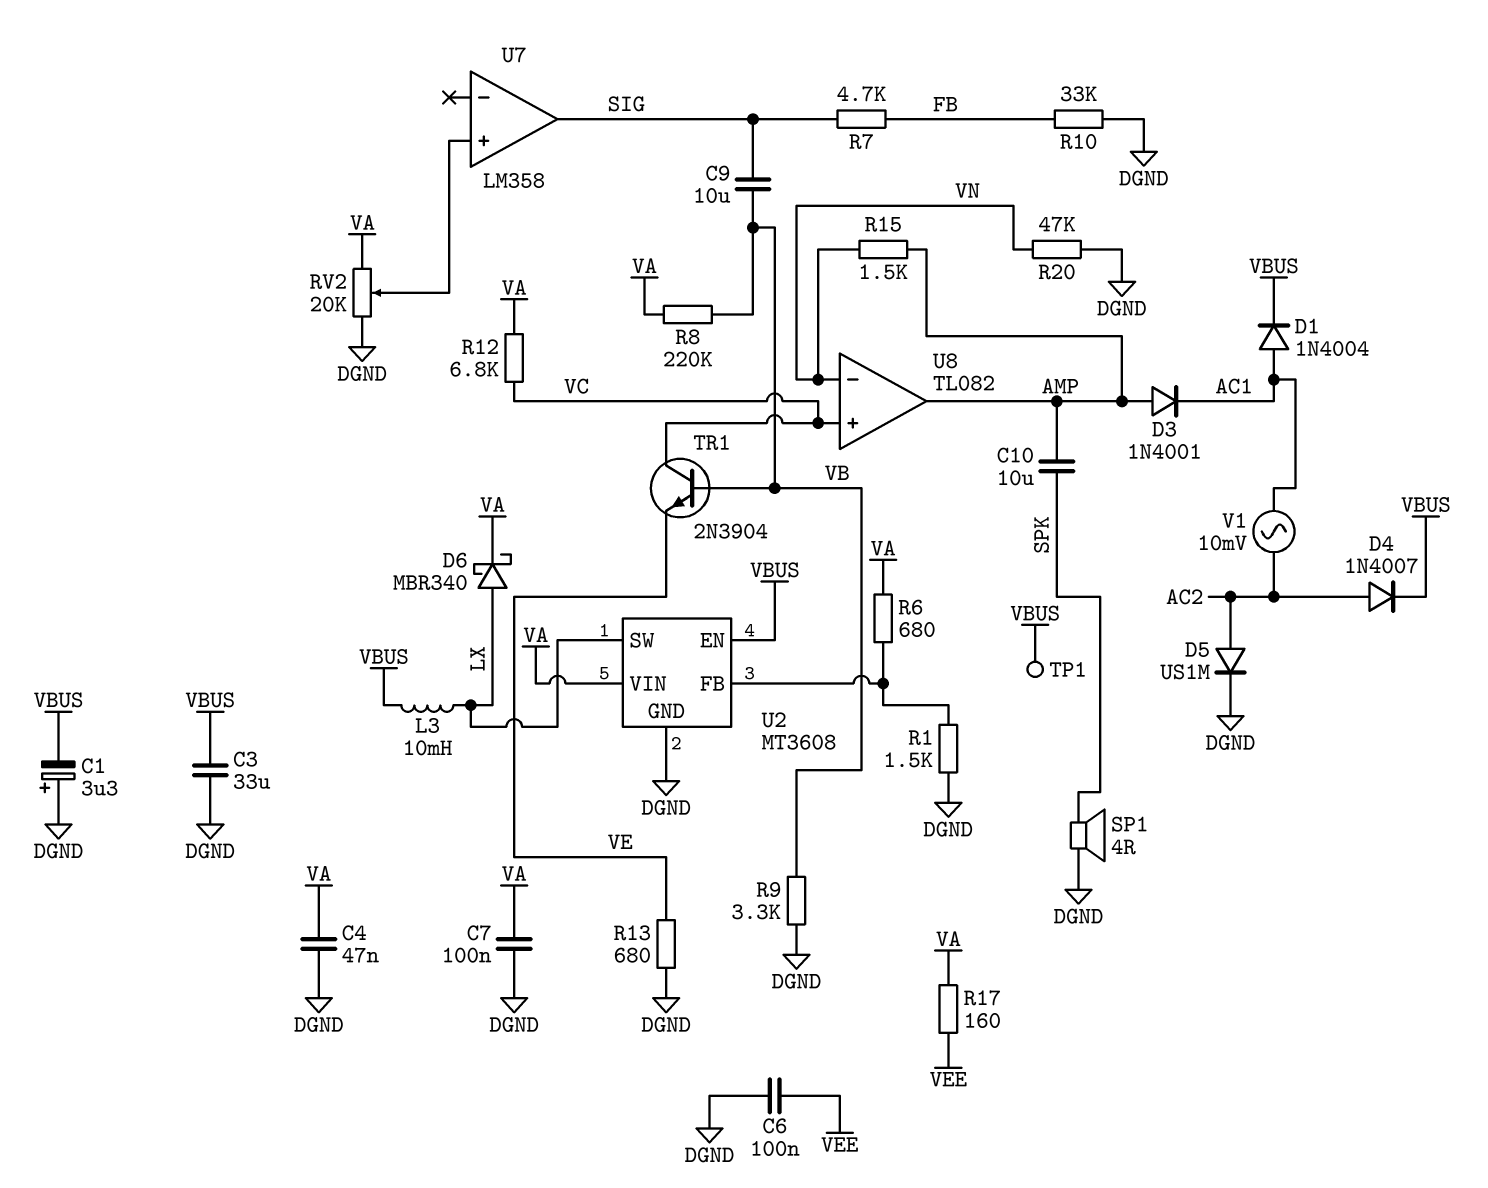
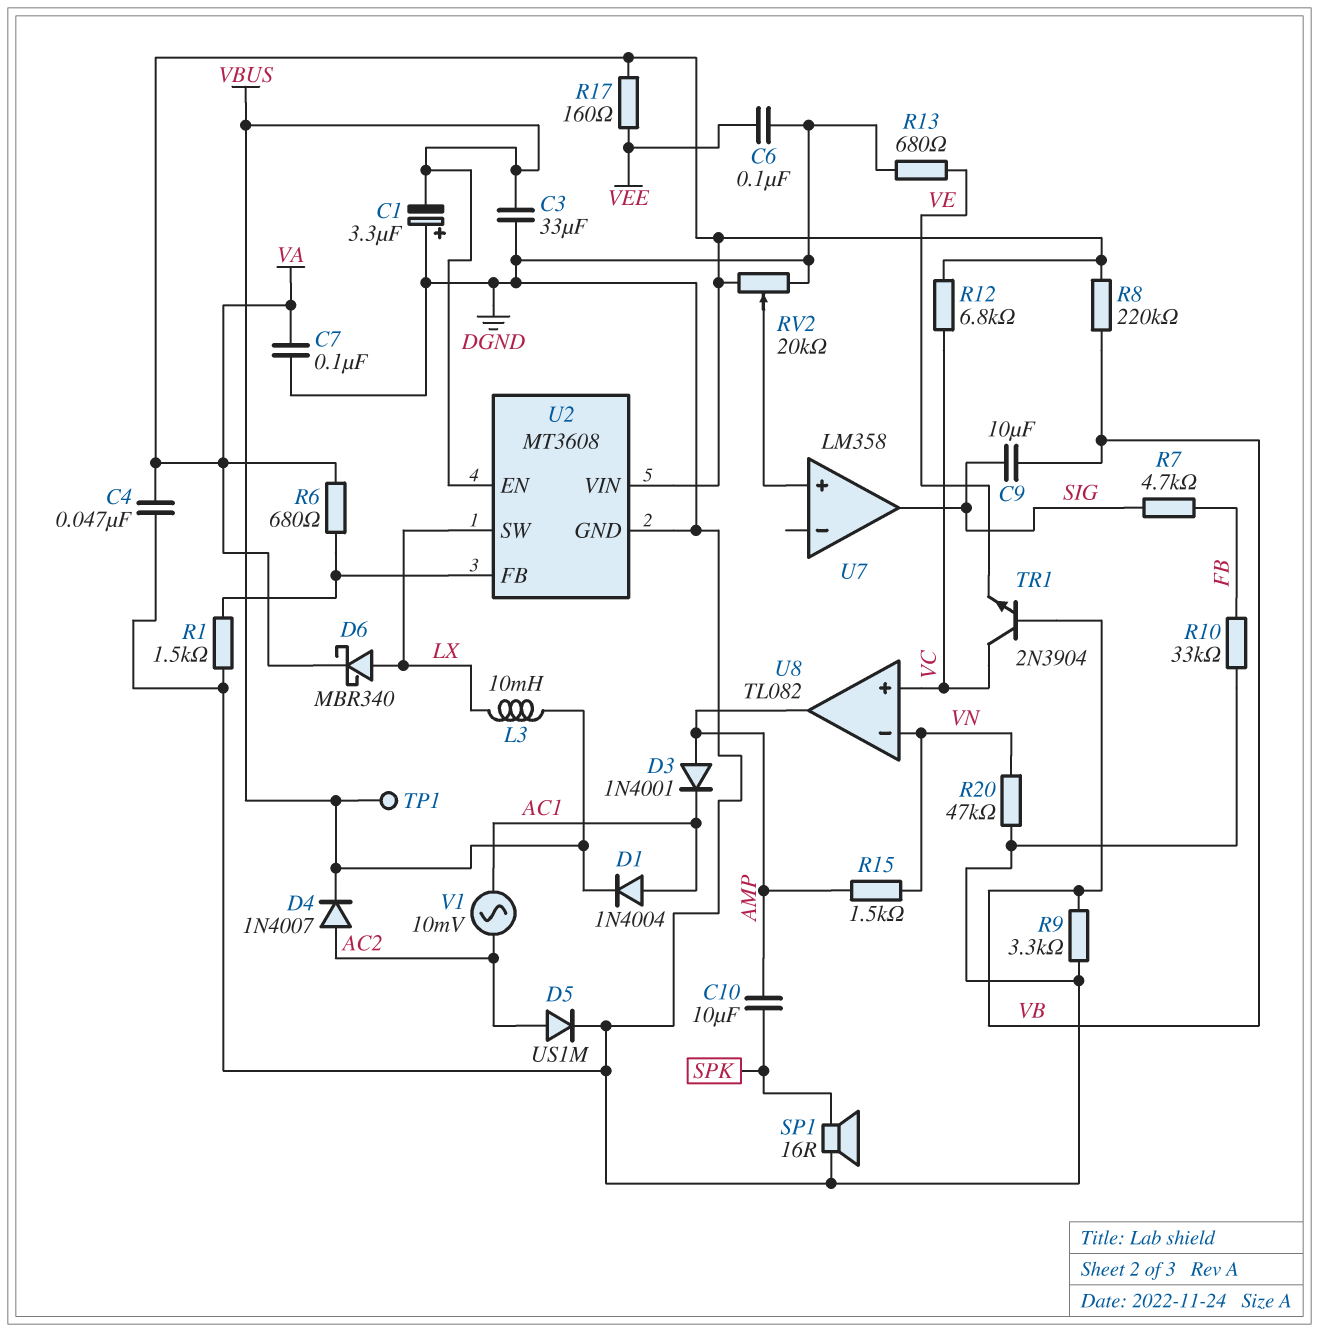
SP1: speaker 4R (DGND, SPK) -> speaker 16R (DGND, SPK)

